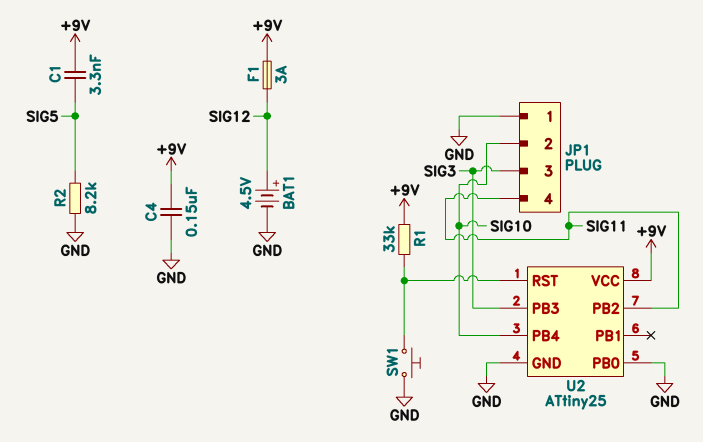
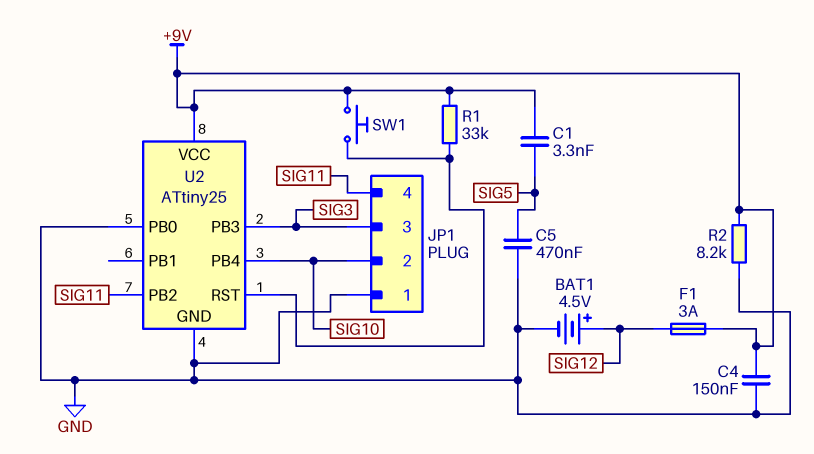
C5: none -> 470nF (GND, SIG5)
R2: 8.2k (GND, SIG5) -> 8.2k (+9V, GND)
SW1: button (GND, U2/RST) -> button (+9V, U2/RST)

